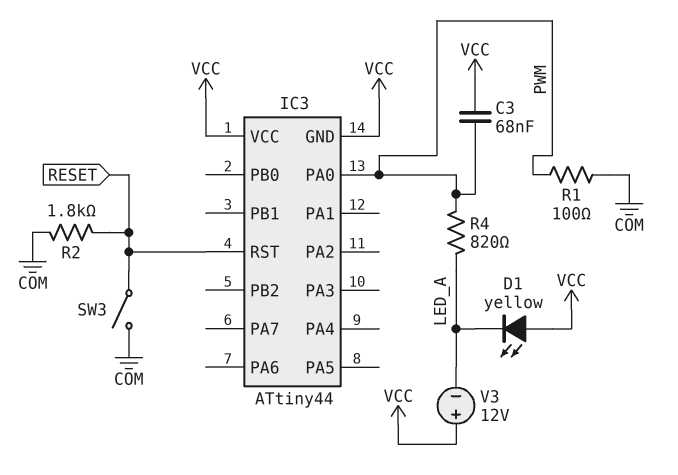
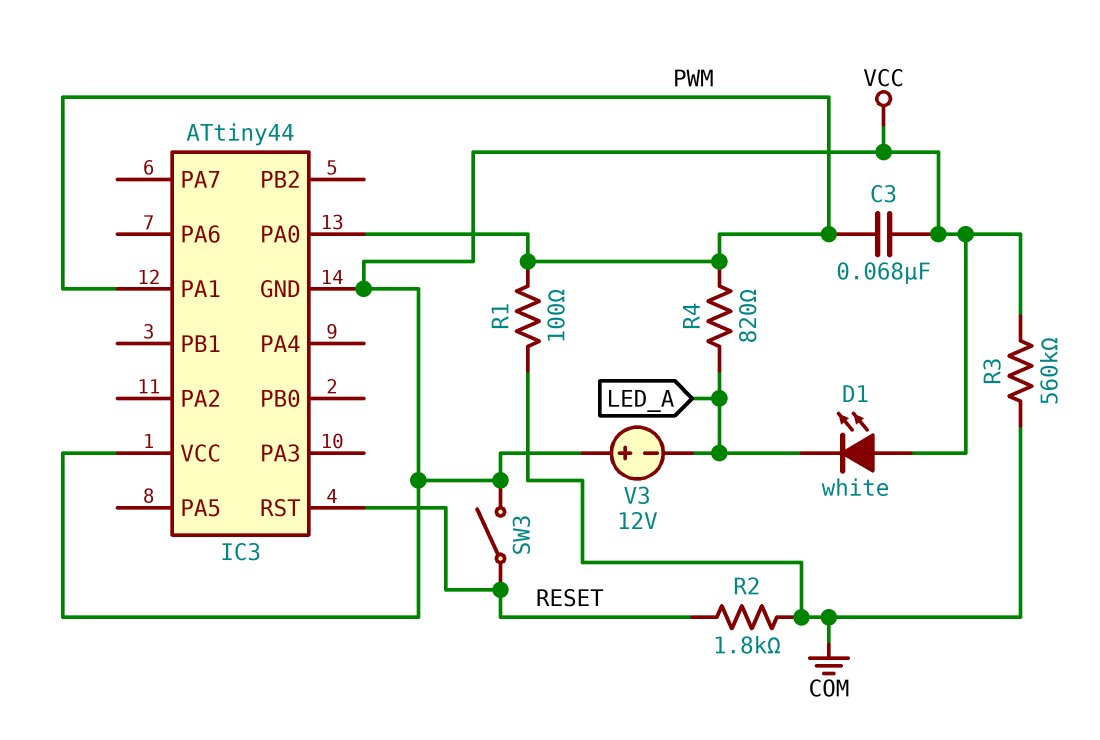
D1: LED yellow (A VCC, K LED_A) -> LED white (A VCC, K LED_A)
IC3 pin PA1: none -> PWM
R3: none -> 560k (COM, VCC)
SW3: switch (COM, RESET) -> switch (RESET, VCC)

